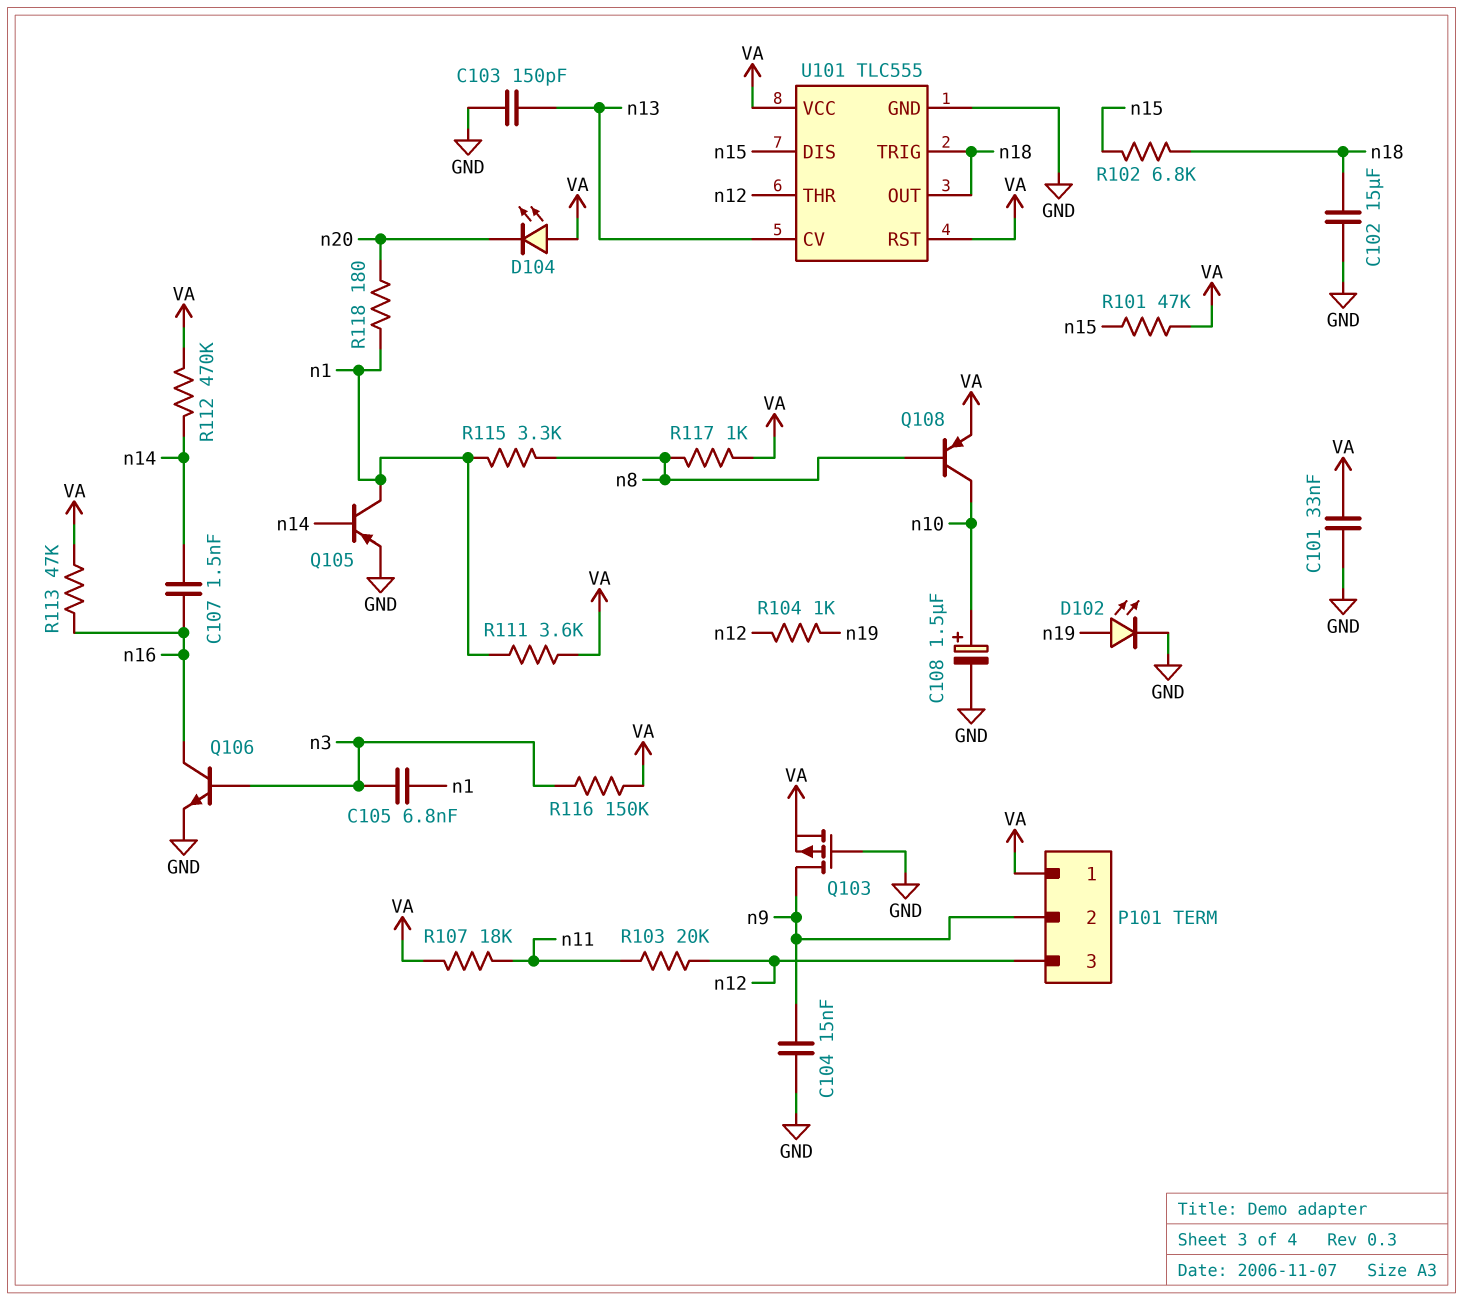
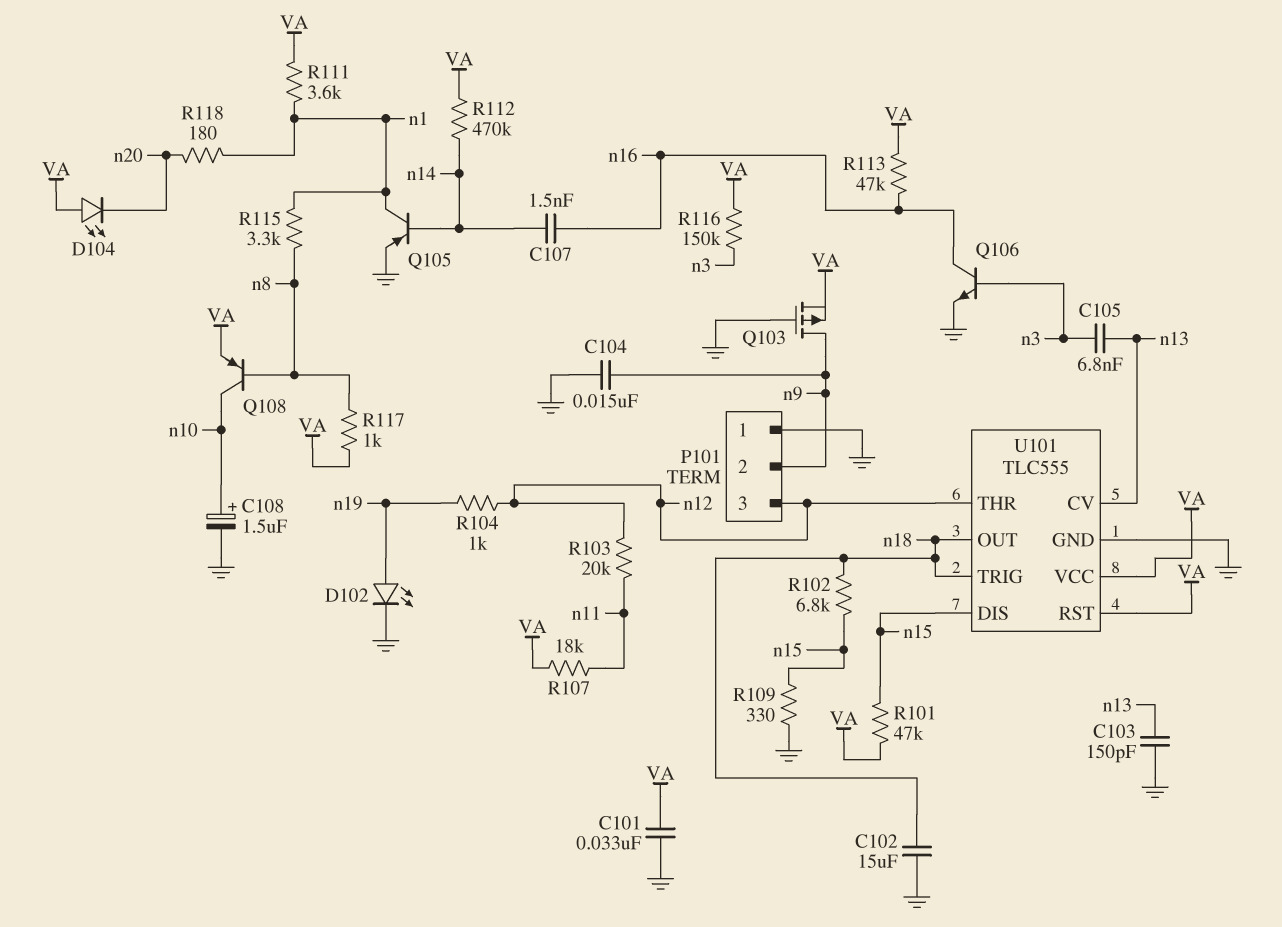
C105: 6.8nF (n1, n3) -> 6.8nF (n3, n13)
P101 pin 1: VA -> GND
R109: none -> 330 (GND, n15)

